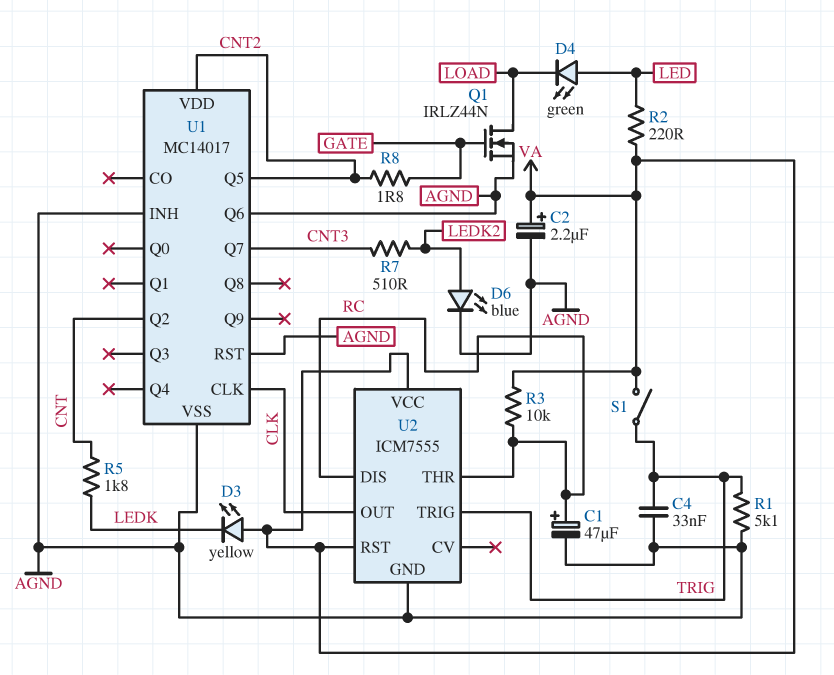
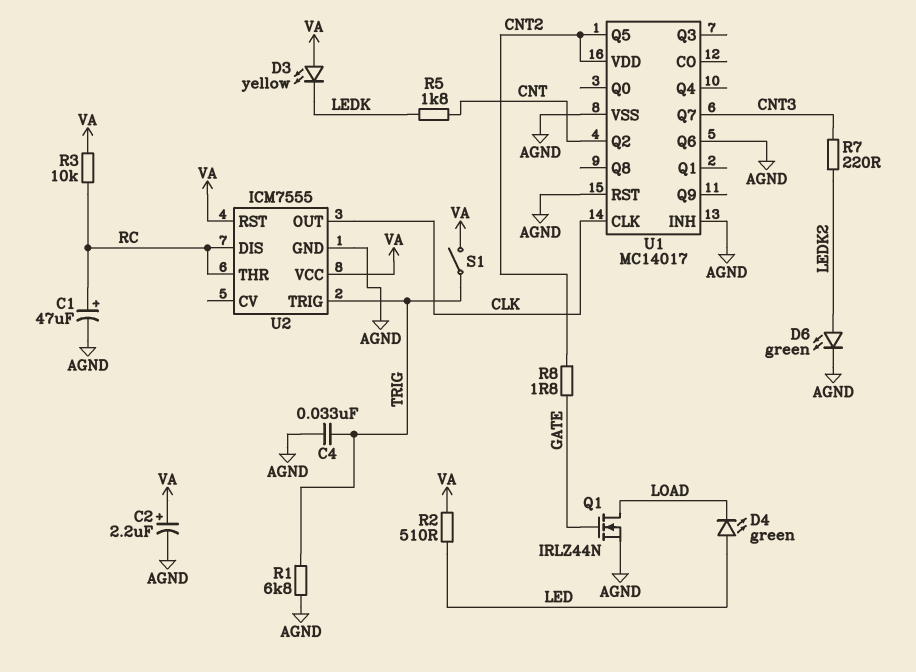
D6: LED blue (A LEDK2, K AGND) -> LED green (A LEDK2, K AGND)
R1: 5.1k (AGND, TRIG) -> 6.8k (AGND, TRIG)
R2: 220 (LED, VA) -> 510 (LED, VA)
R7: 510 (CNT3, LEDK2) -> 220 (CNT3, LEDK2)

